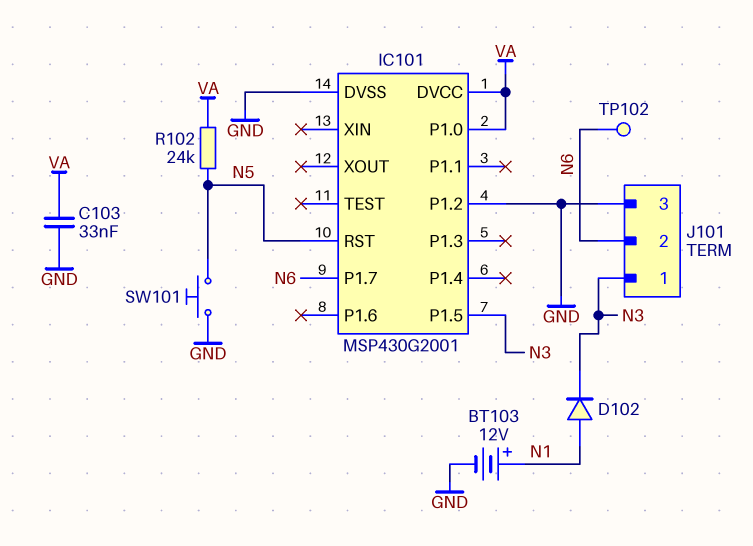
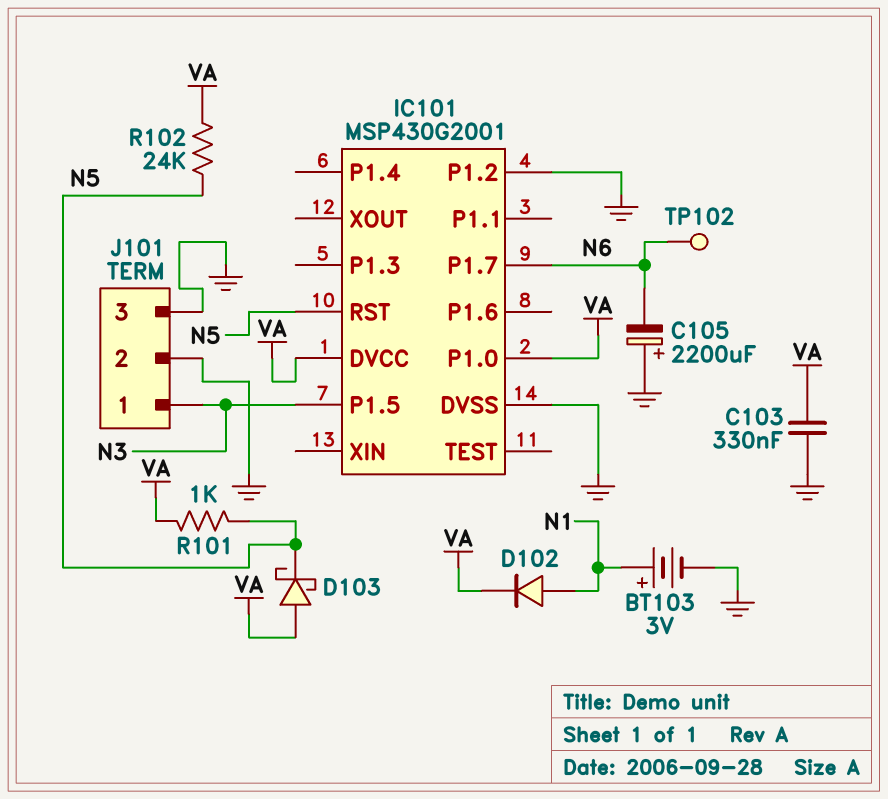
BT103: 12V (plus N1, minus GND) -> 3V (plus N1, minus GND)
C103: 33nF (GND, VA) -> 330nF (GND, VA)
C105: none -> 2200uF (plus GND, minus N6)
D102: diode (A N1, K N3) -> diode (A N1, K VA)
D103: none -> schottky (A VA, K N5)
J101 pin 2: N6 -> GND
R101: none -> 1k (N5, VA)
SW101: button (GND, N5) -> none

